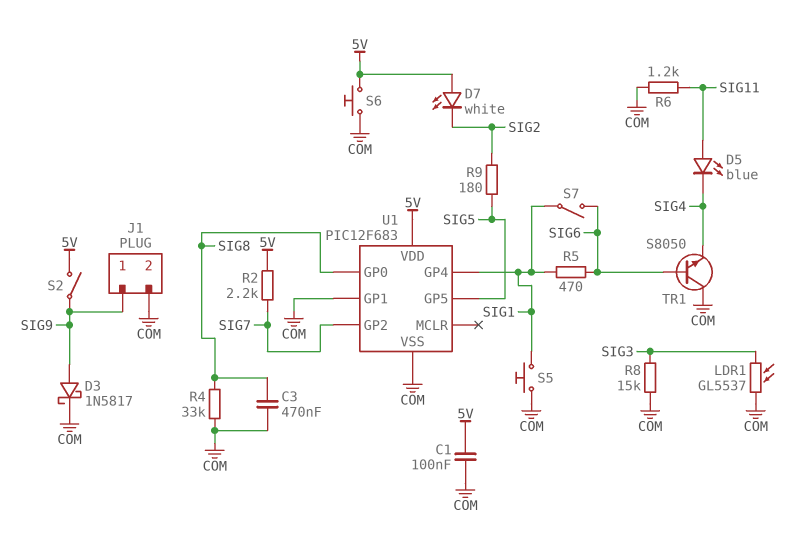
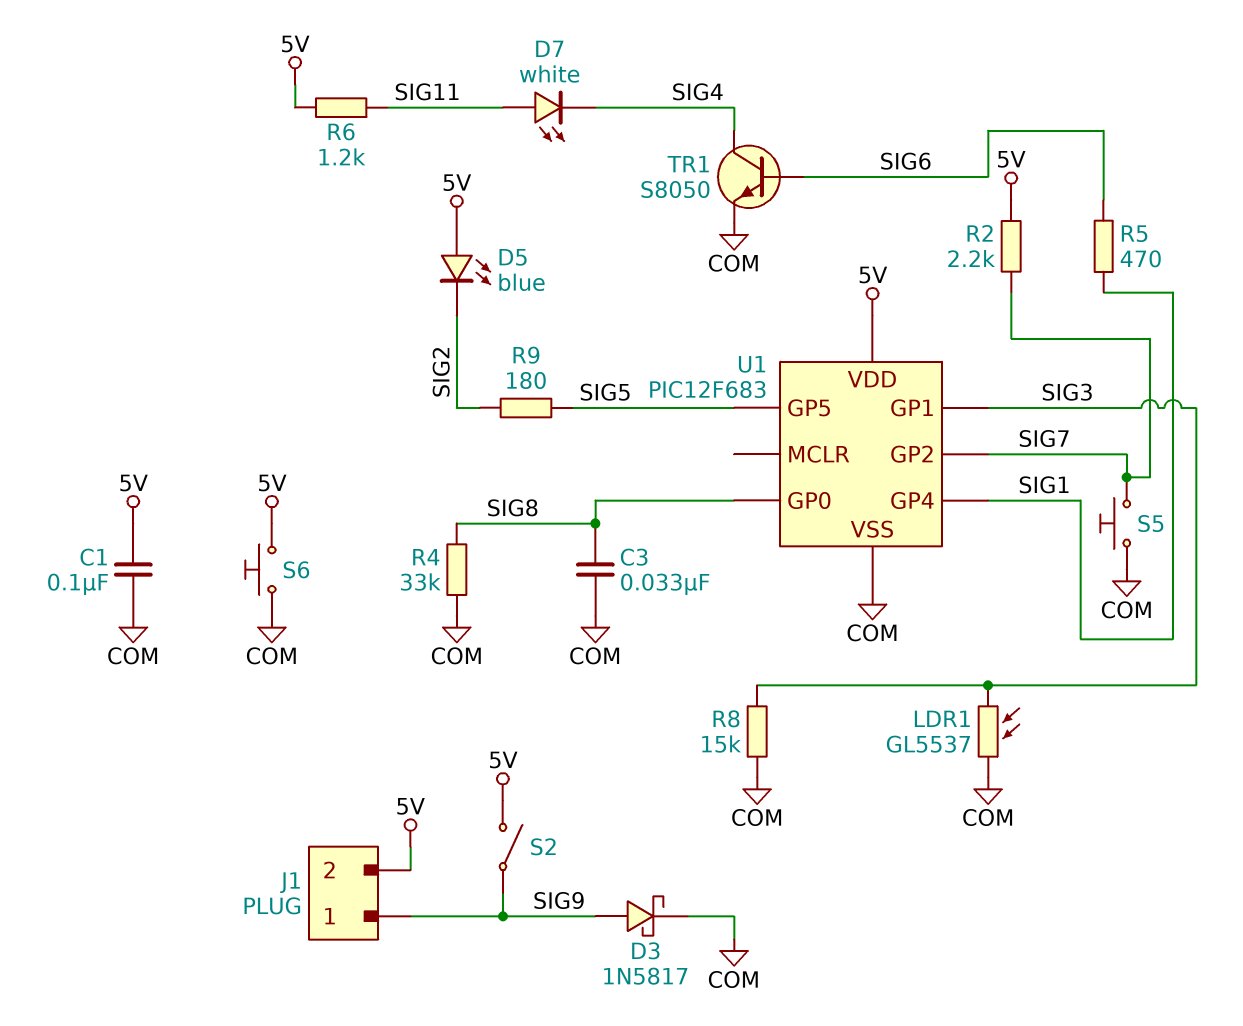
C3: 470nF (COM, SIG8) -> 33nF (COM, SIG8)
D5: LED blue (A SIG11, K SIG4) -> LED blue (A 5V, K SIG2)
D7: LED white (A 5V, K SIG2) -> LED white (A SIG11, K SIG4)
J1 pin 2: COM -> 5V
R6: 1.2k (COM, SIG11) -> 1.2k (5V, SIG11)
S5: button (COM, SIG1) -> button (COM, SIG7)
S7: switch (SIG1, SIG6) -> none
TR1: NPN S8050 (B SIG6, C COM, E SIG4) -> NPN S8050 (B SIG6, C SIG4, E COM)
U1 pin GP1: COM -> SIG3

